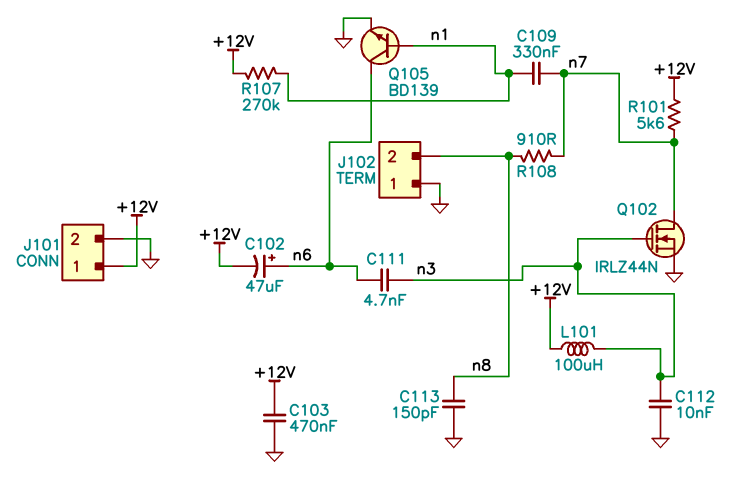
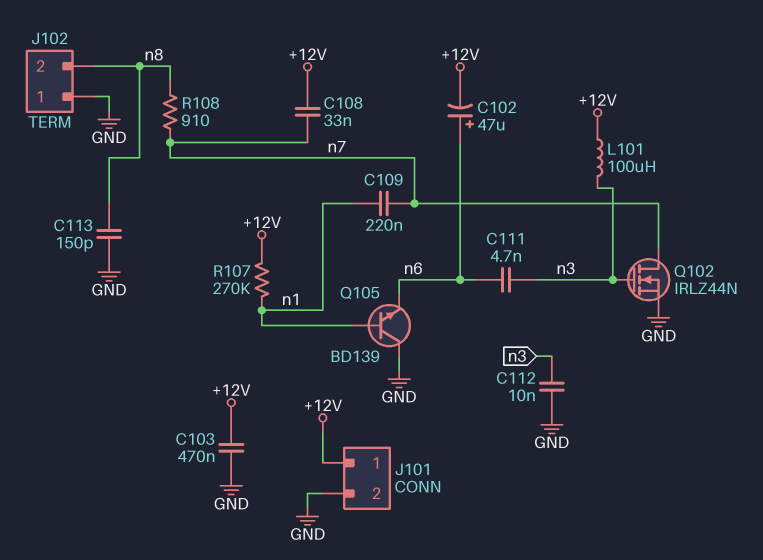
C108: none -> 33nF (+12V, n7)
C109: 330nF (n1, n7) -> 220nF (n1, n7)
Q105: NPN BD139 (B n1, C n6, E GND) -> NPN BD139 (B n1, C GND, E n6)
R101: 5.6k (+12V, n7) -> none

